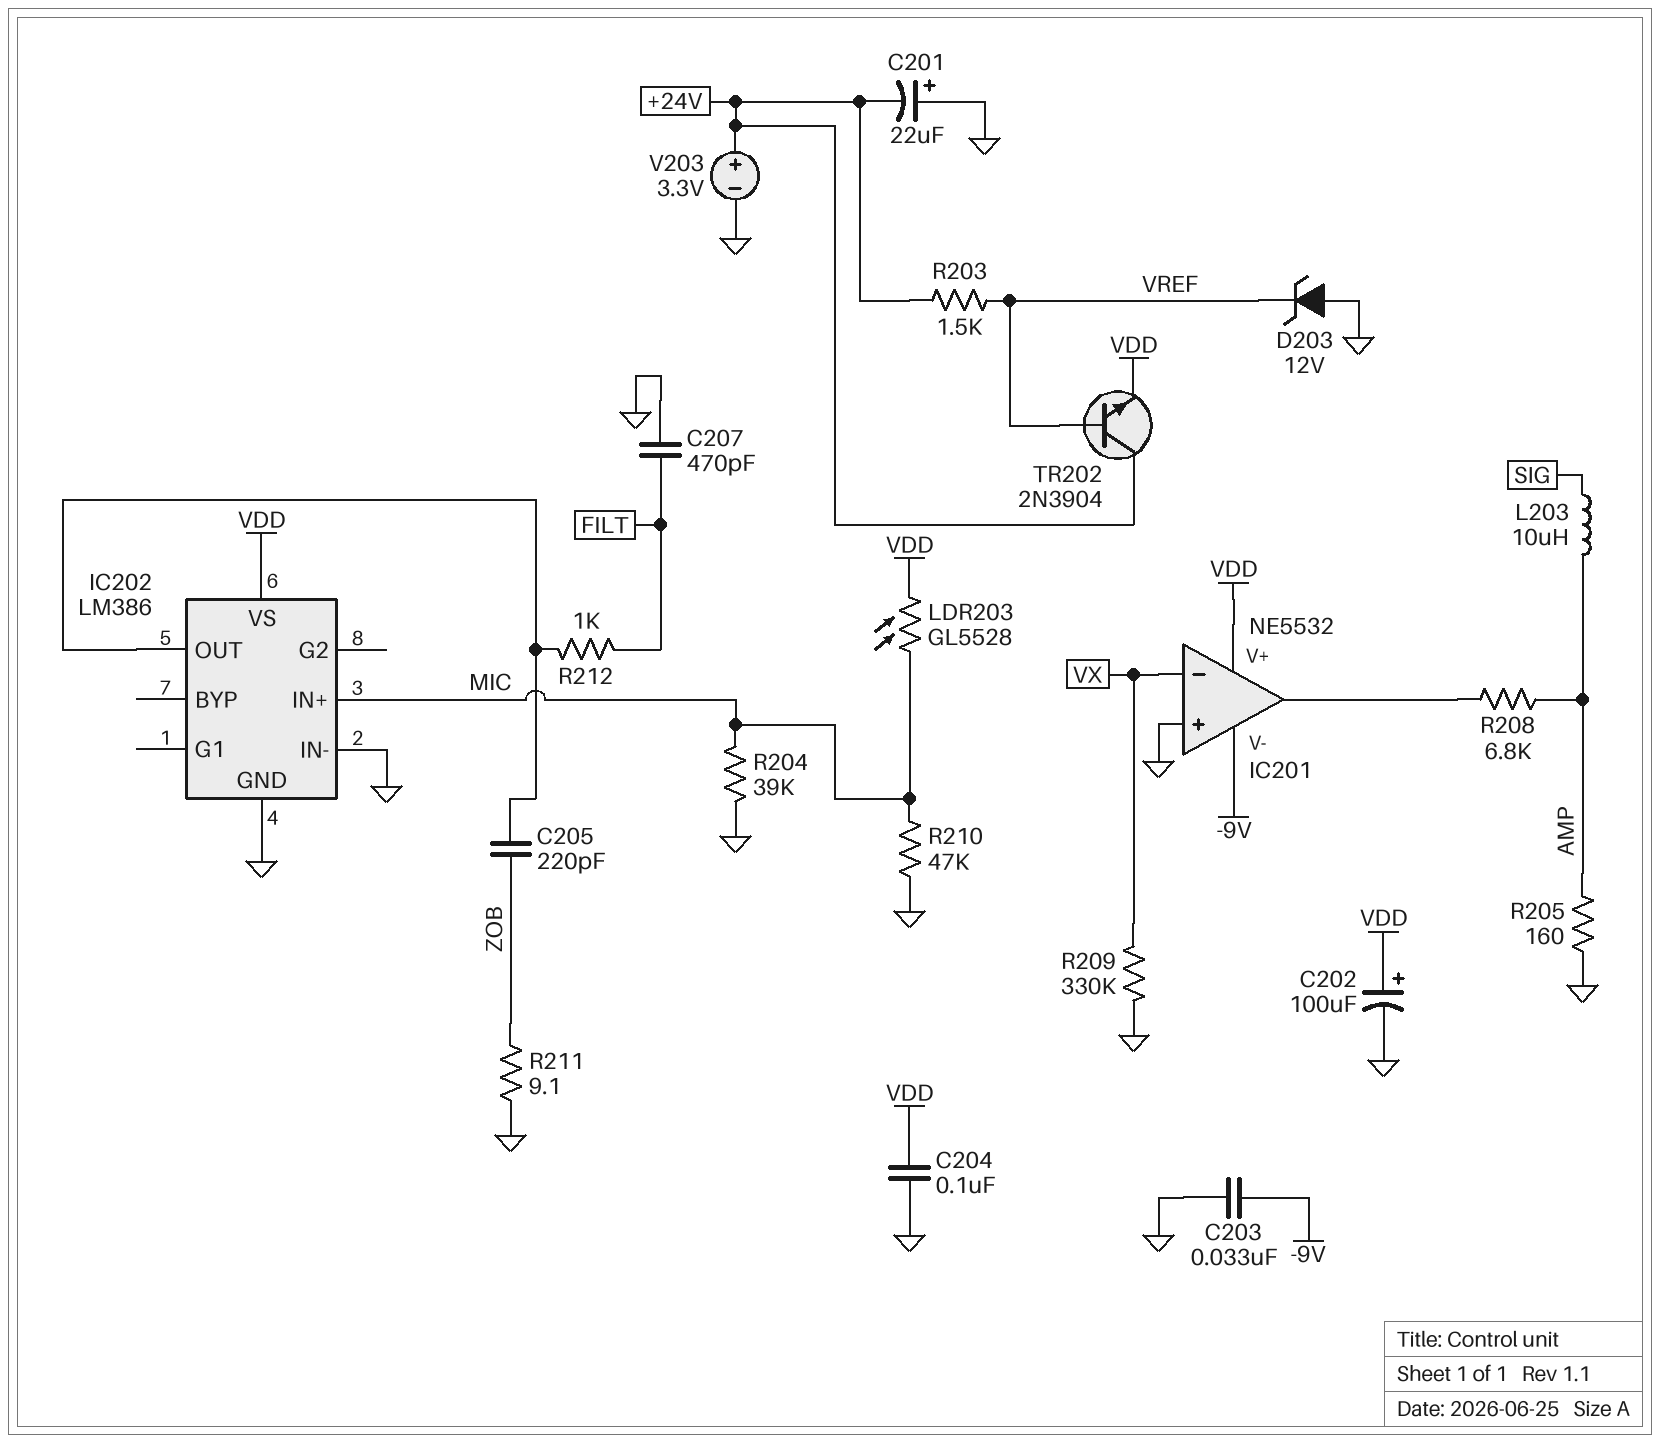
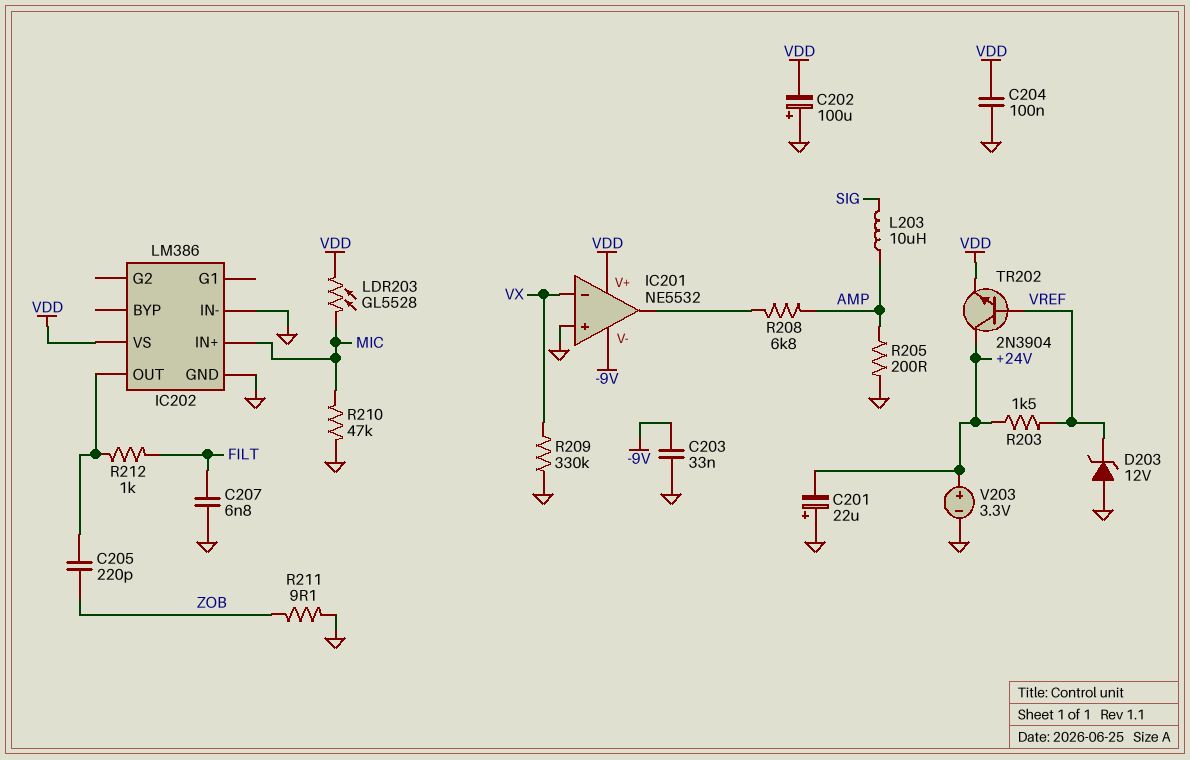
C202: 100uF (plus VDD, minus GND) -> 100uF (plus GND, minus VDD)
C207: 470pF (FILT, GND) -> 6.8nF (FILT, GND)
R204: 39k (GND, MIC) -> none
R205: 160 (AMP, GND) -> 200 (AMP, GND)

